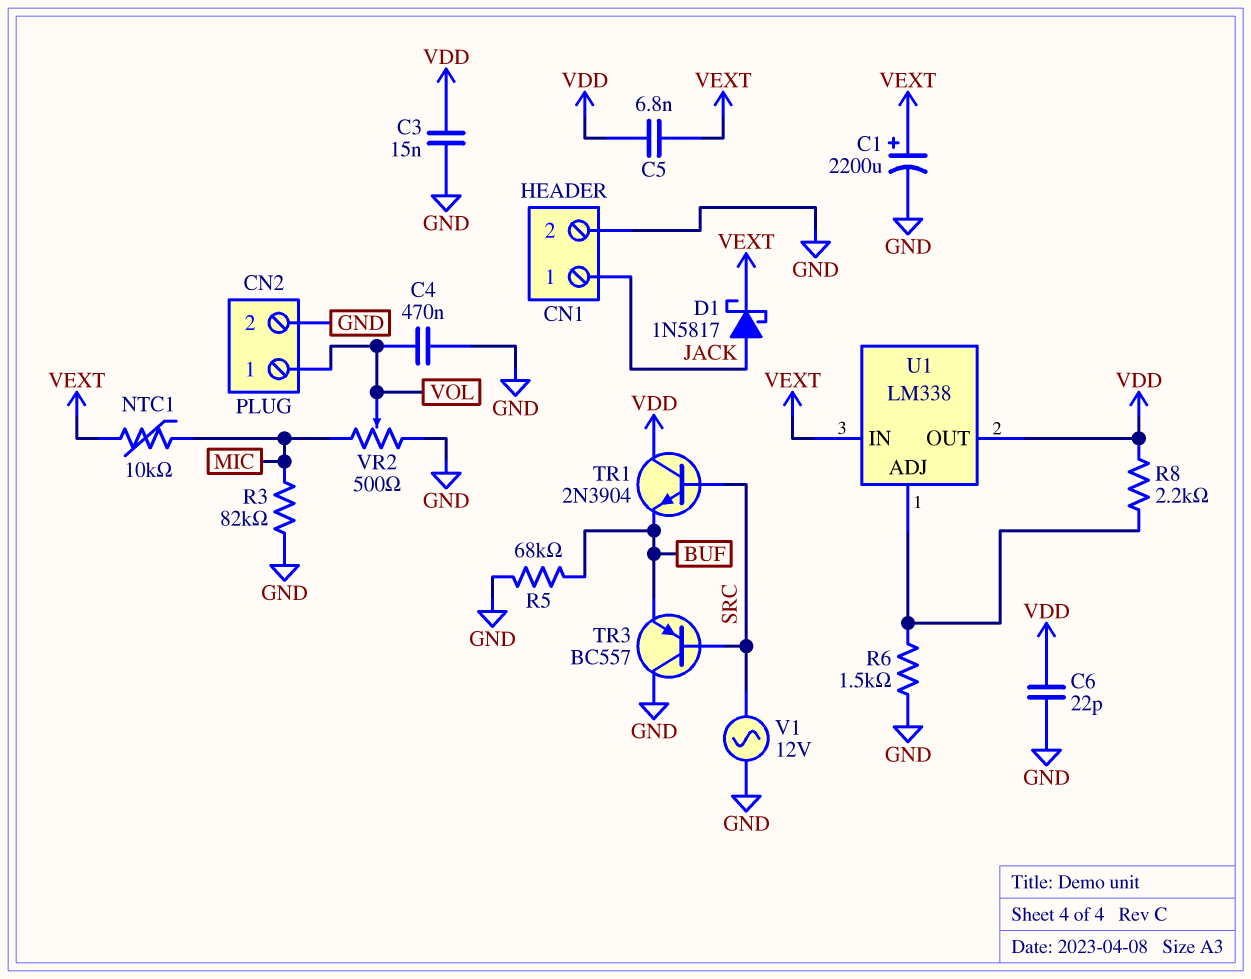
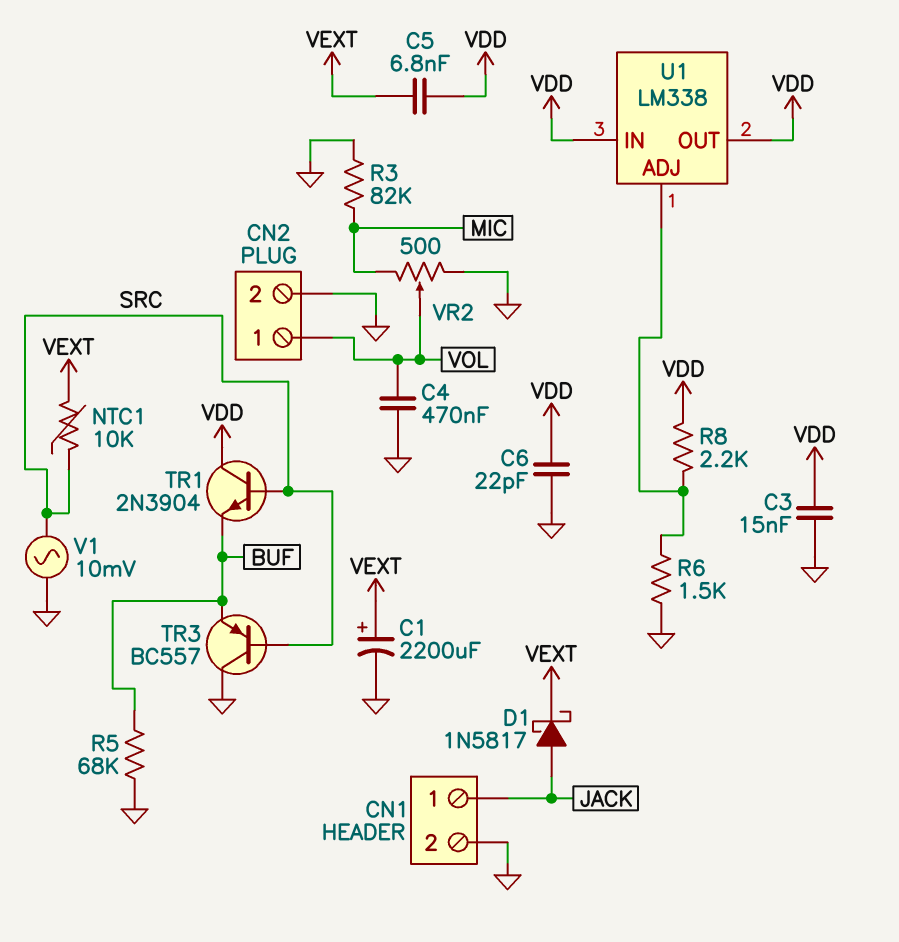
NTC1: 10k (MIC, VEXT) -> 10k (SRC, VEXT)
U1 pin IN: VEXT -> VDD
V1: AC 12V (GND, SRC) -> AC 10mV (GND, SRC)

